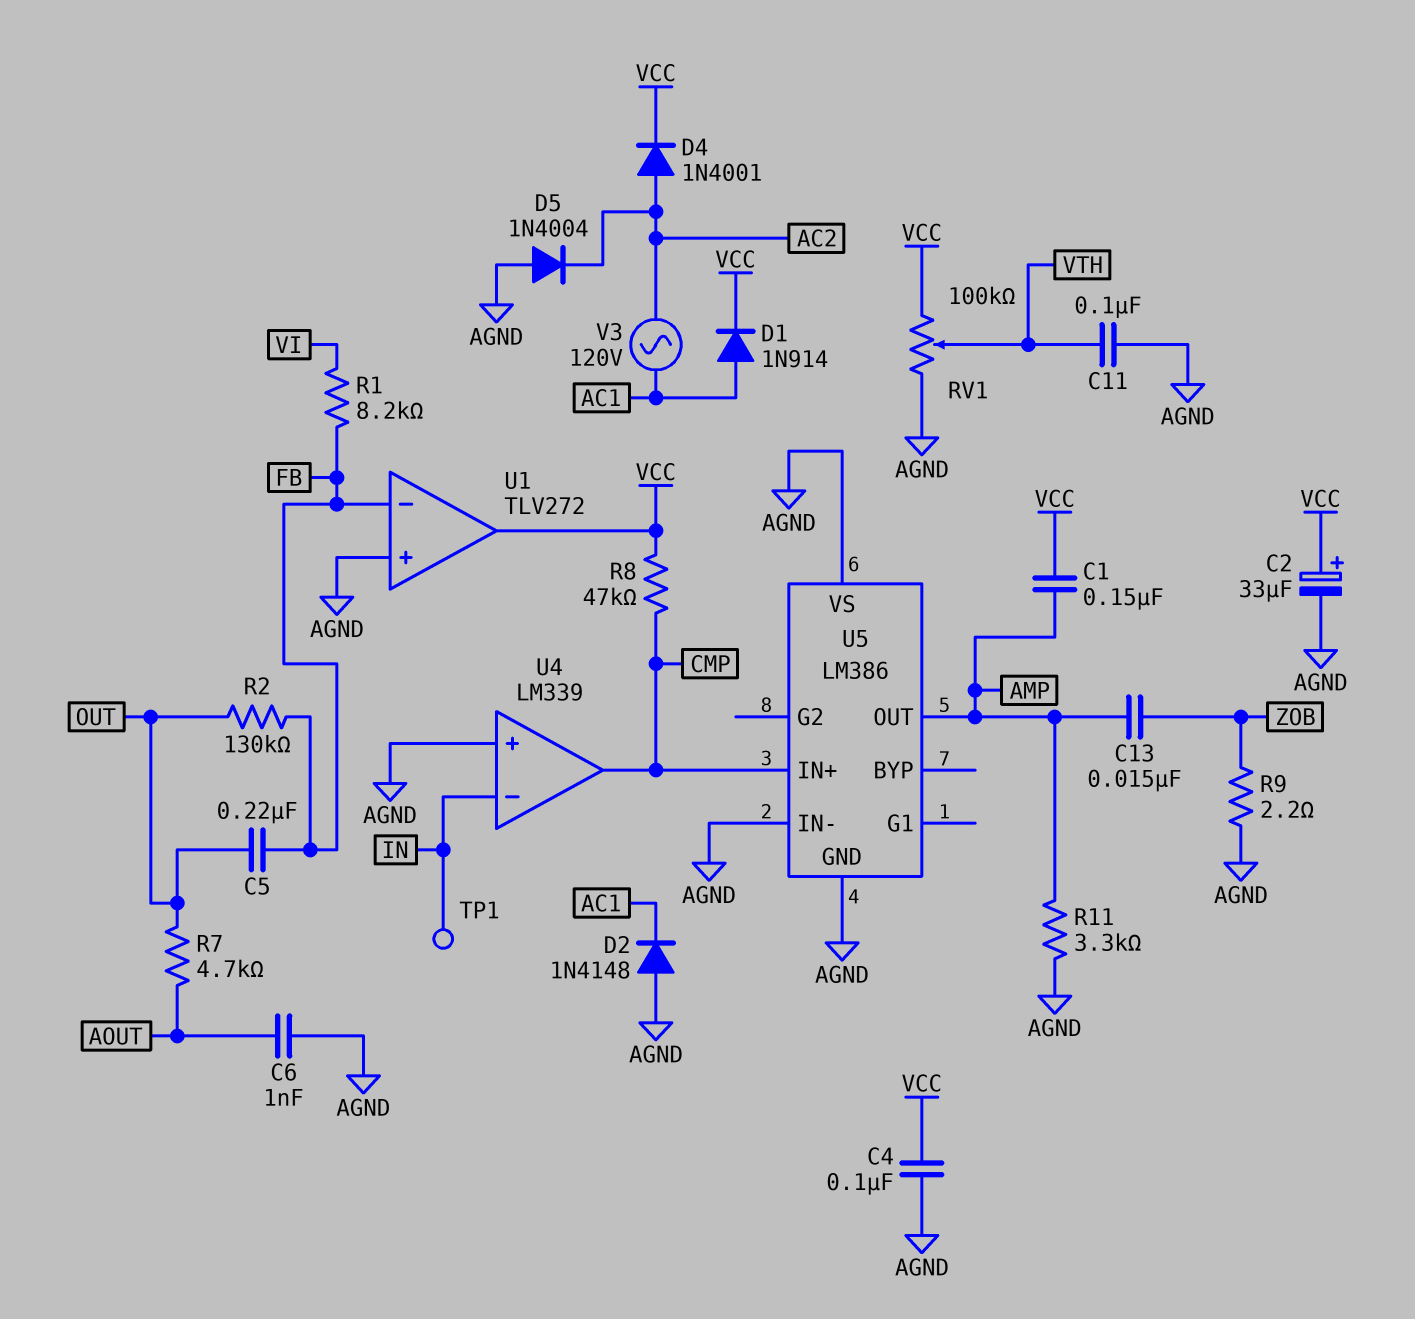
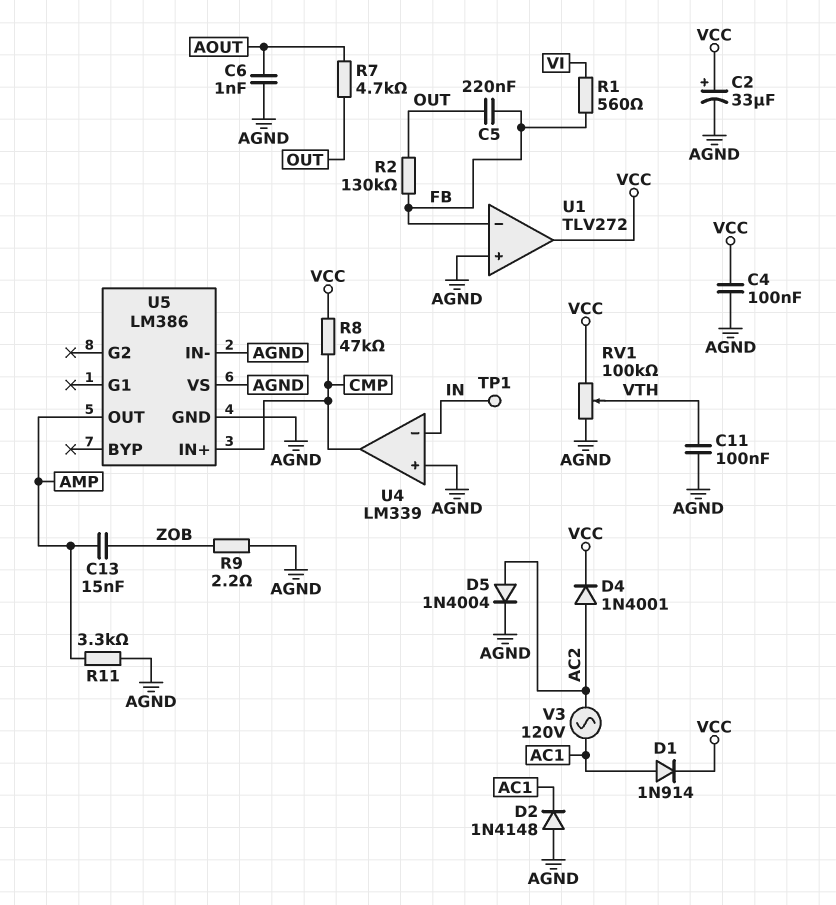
C1: 150nF (AMP, VCC) -> none
D5: diode 1N4004 (A AGND, K AC2) -> diode 1N4004 (A AC2, K AGND)
R1: 8.2k (FB, VI) -> 560 (FB, VI)

